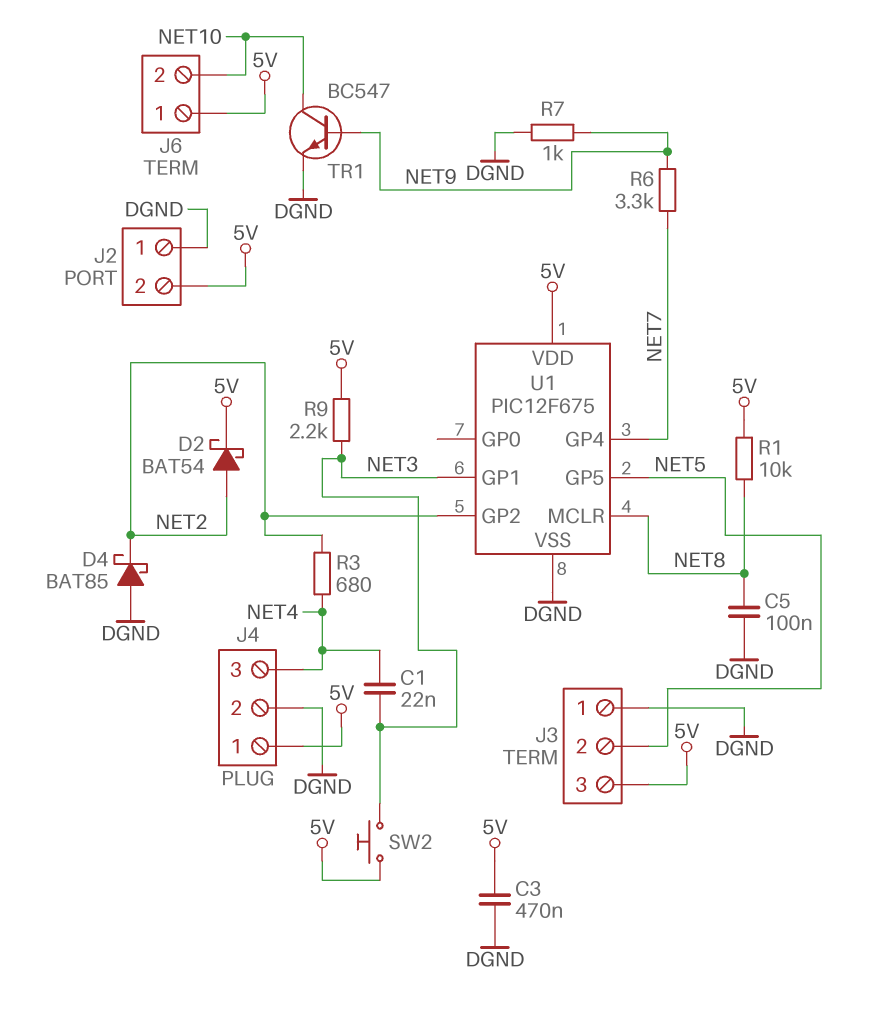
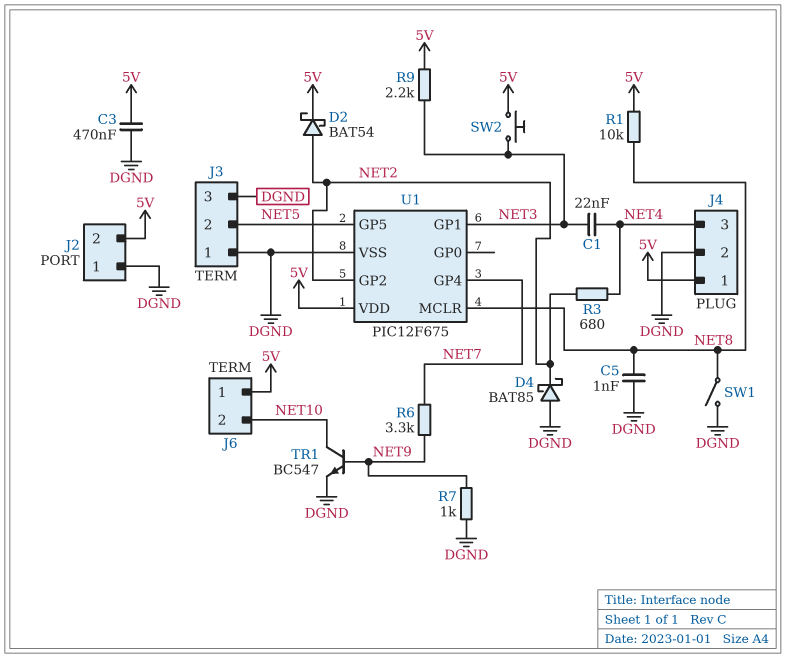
C5: 100nF (DGND, NET8) -> 1nF (DGND, NET8)
J3 pin 3: 5V -> DGND
SW1: none -> switch (DGND, NET8)

